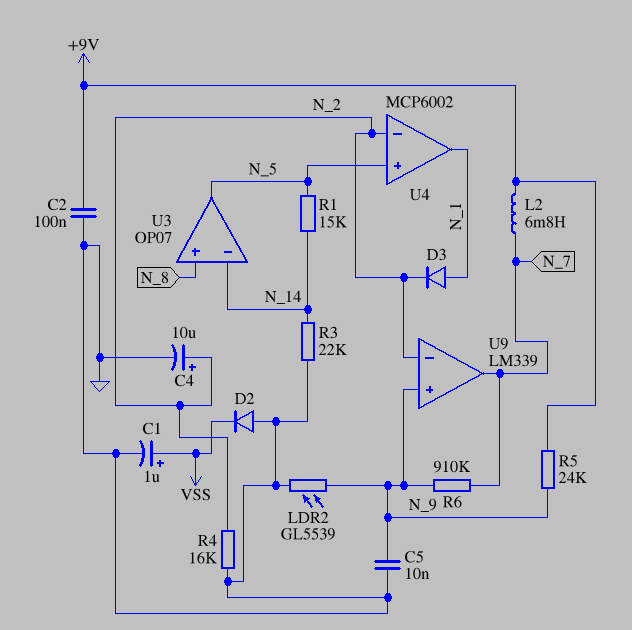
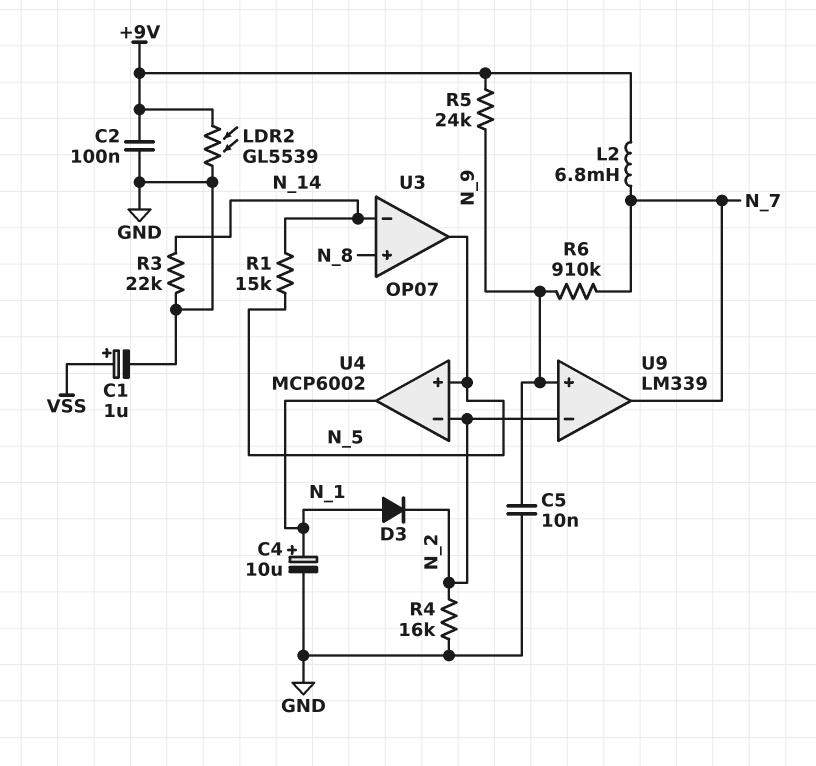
C4: 10uF (plus N_2, minus GND) -> 10uF (plus N_1, minus GND)
D2: diode (A GND, K VSS) -> none
LDR2: GL5539 (GND, N_9) -> GL5539 (+9V, GND)

